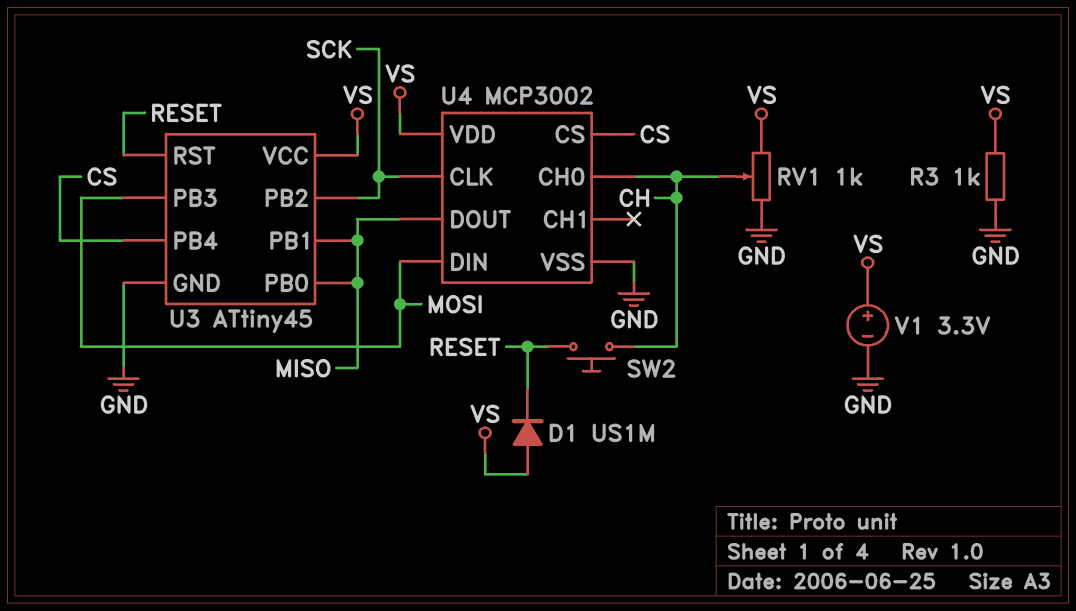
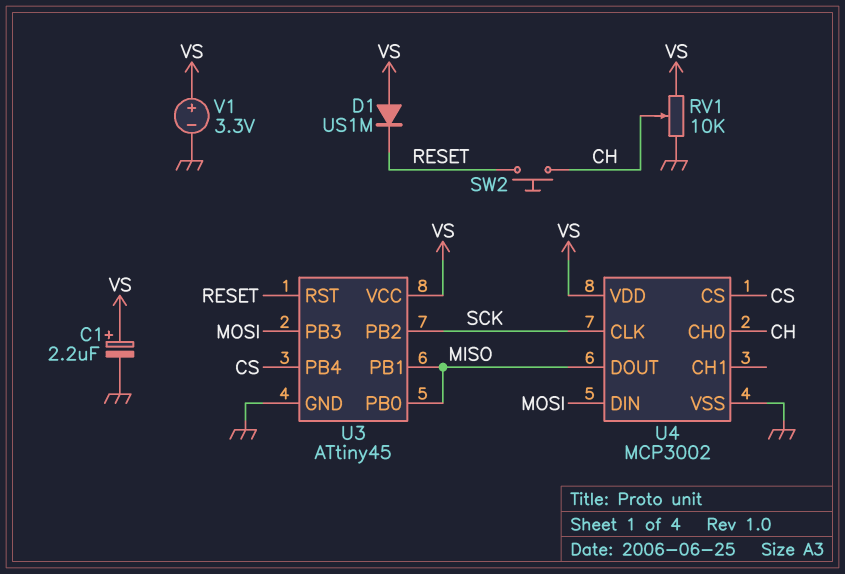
C1: none -> 2.2uF (plus VS, minus GND)
R3: 1k (GND, VS) -> none
RV1: 1k (GND, VS, wiper CH) -> 10k (GND, VS, wiper CH)

